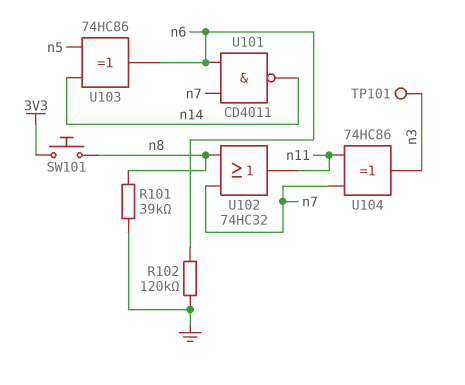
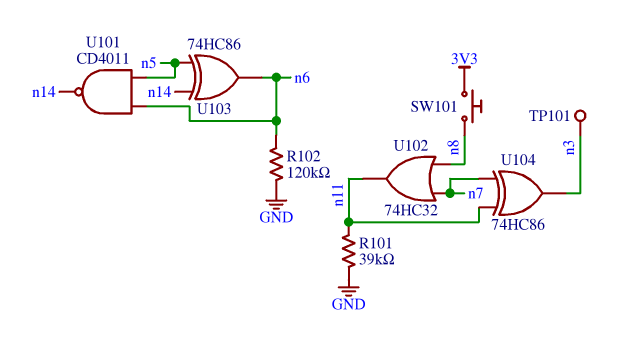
R101: 39k (GND, n8) -> 39k (GND, n11)
U101: NAND CD4011 (in n6, in n7, out n14) -> NAND CD4011 (in n5, in n6, out n14)

